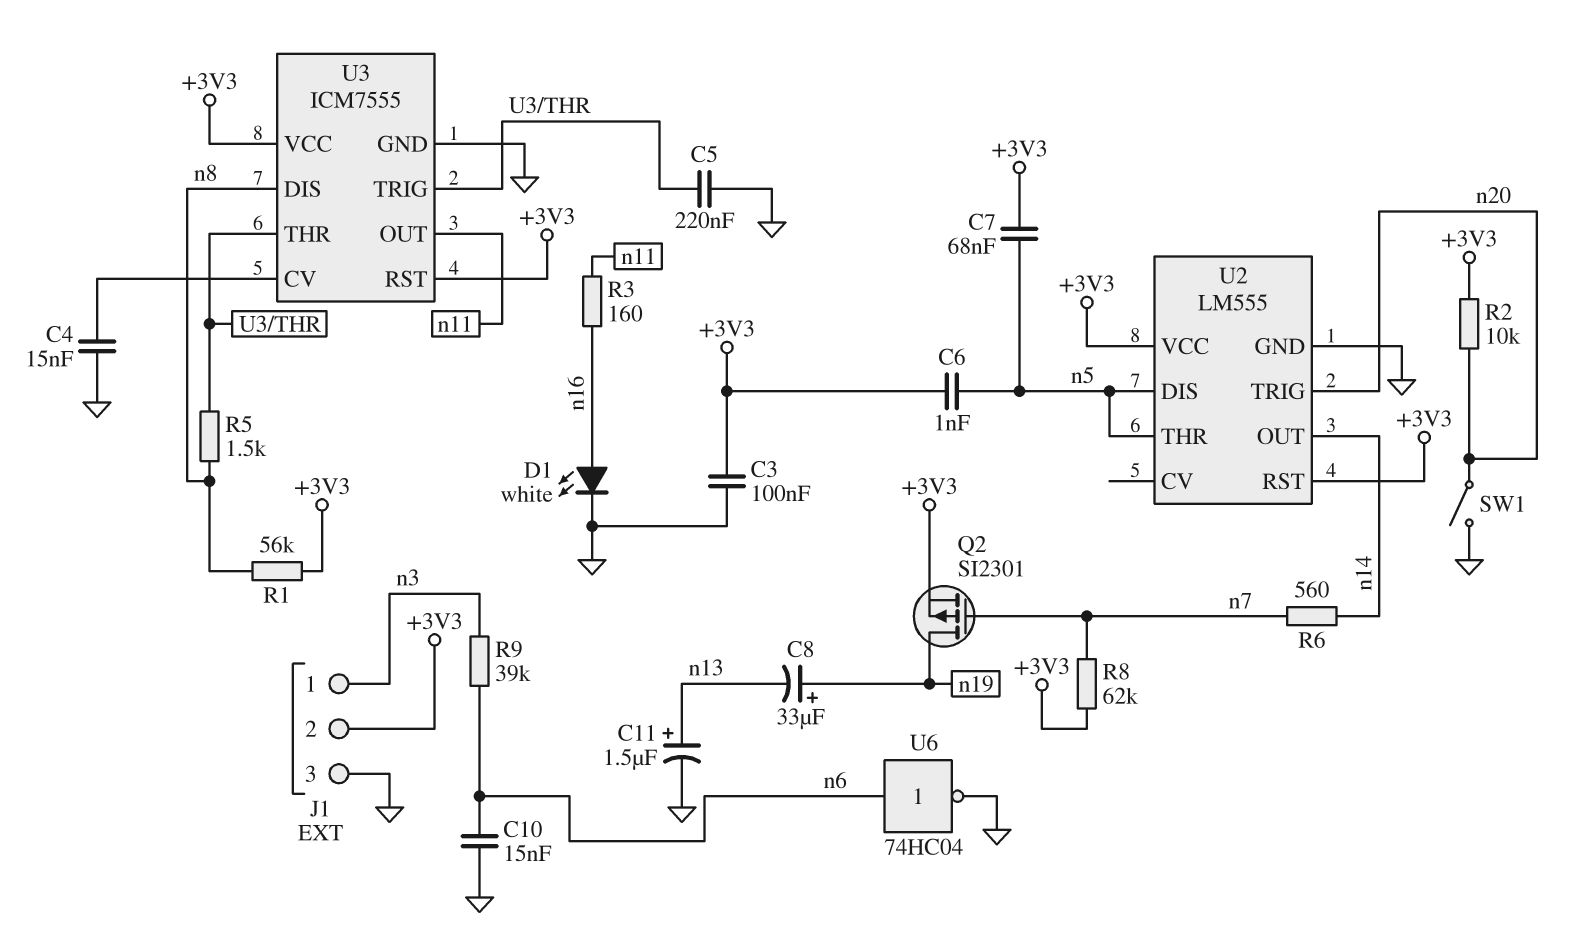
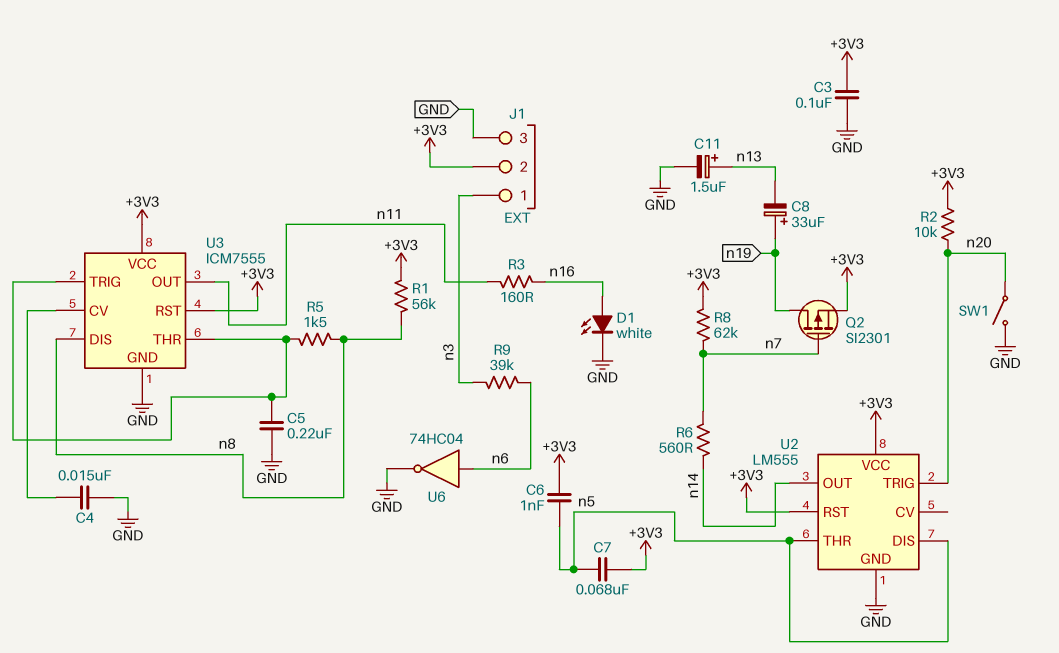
C10: 15nF (GND, n6) -> none

